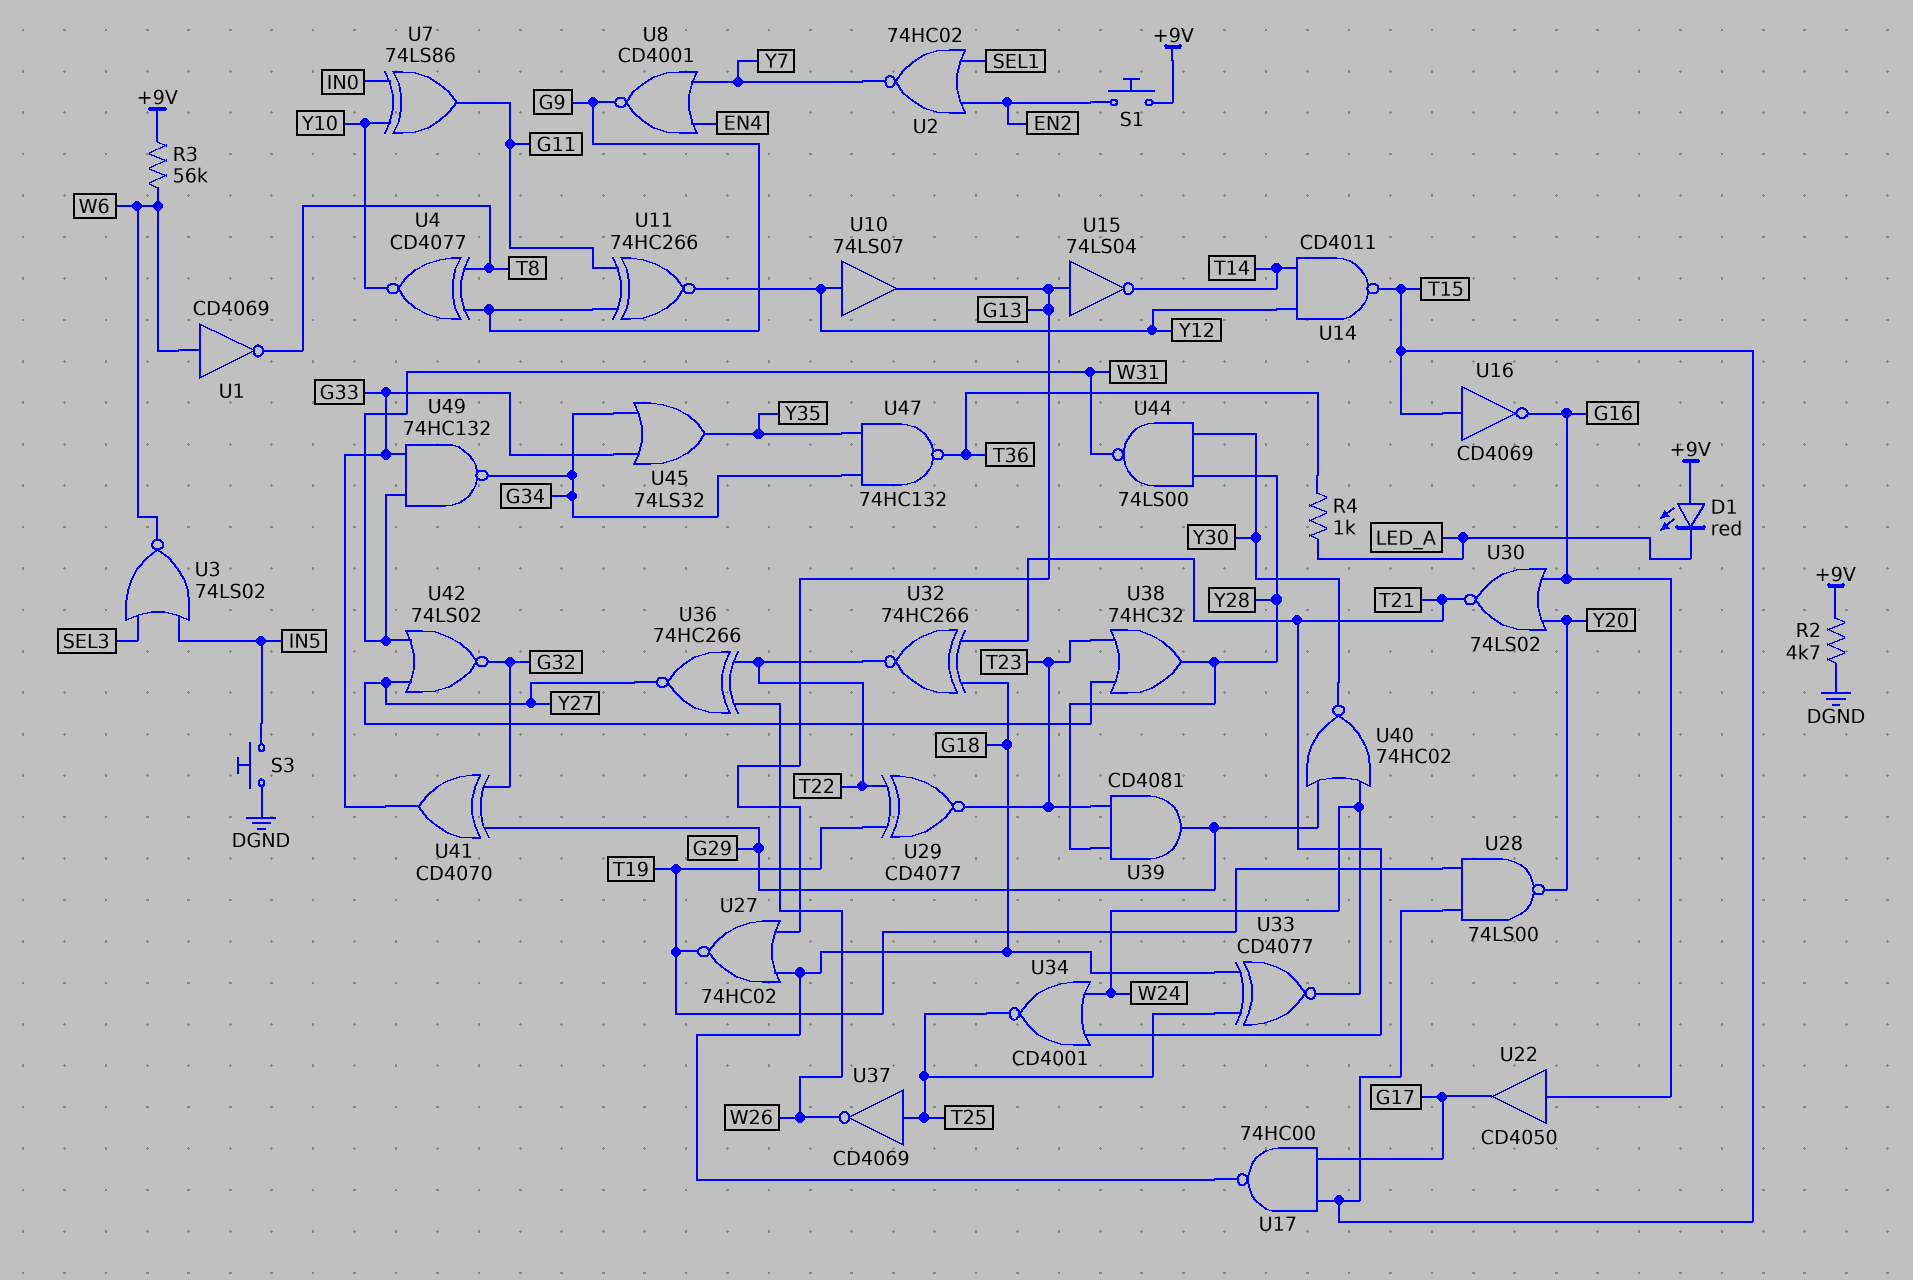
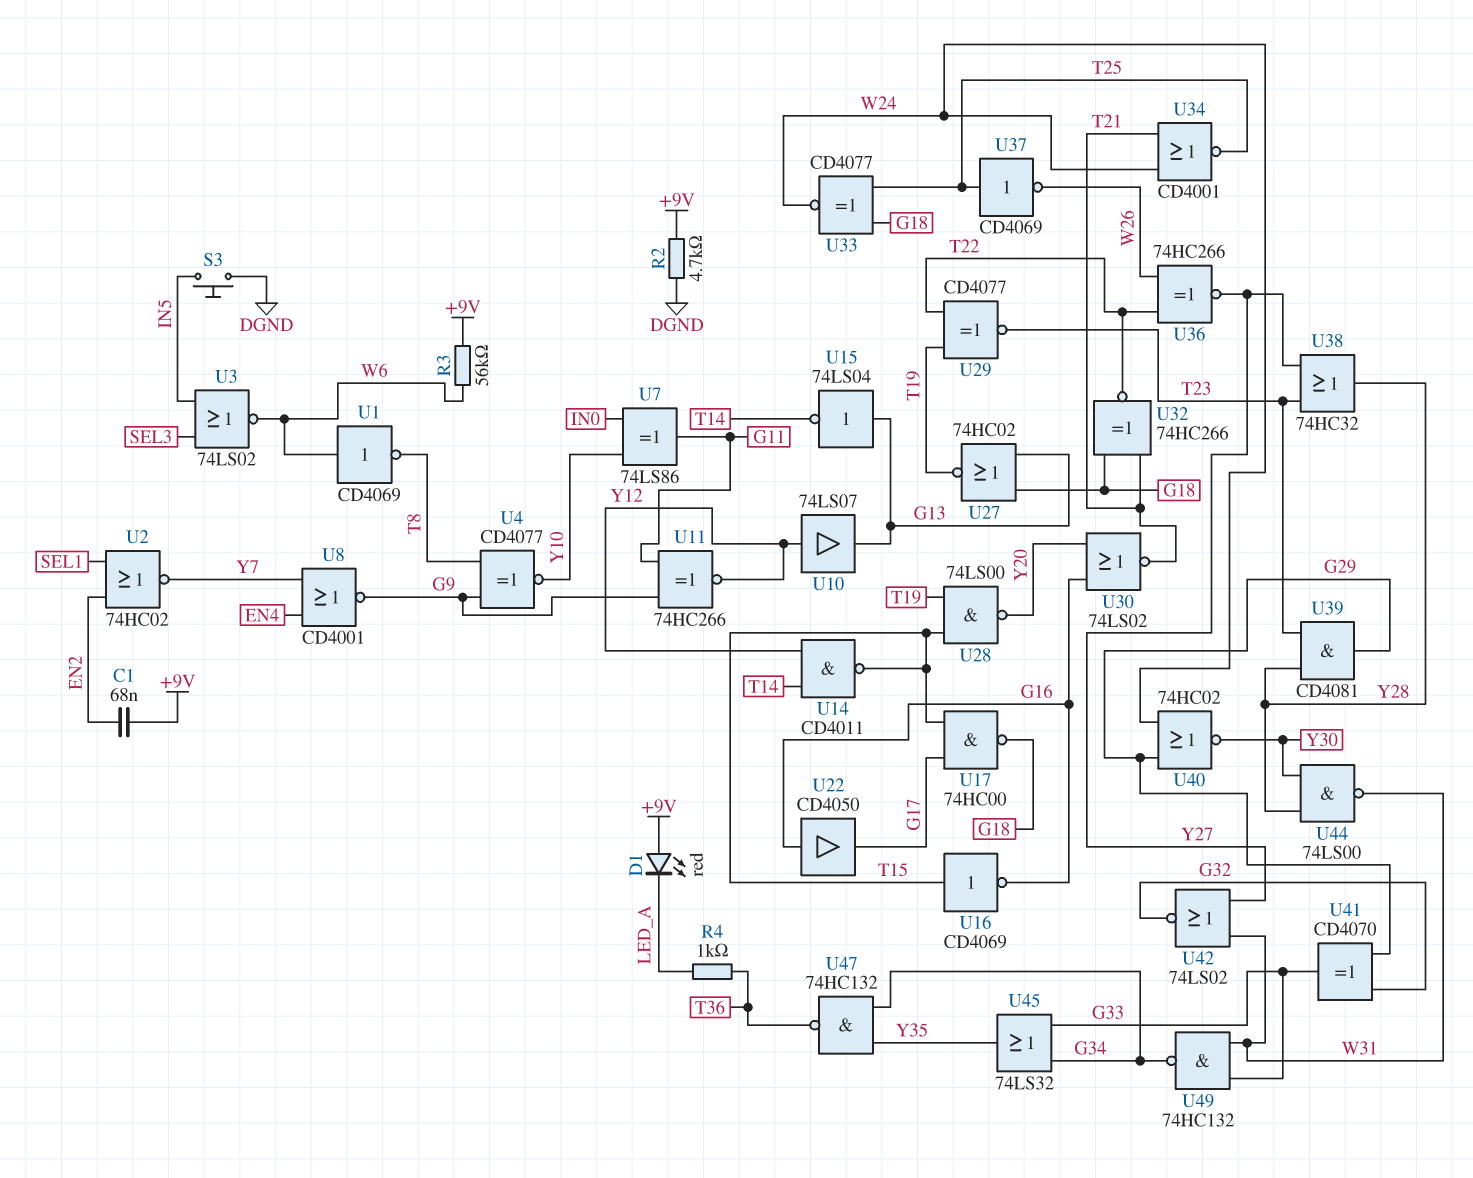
C1: none -> 68nF (+9V, EN2)
S1: button (+9V, EN2) -> none

